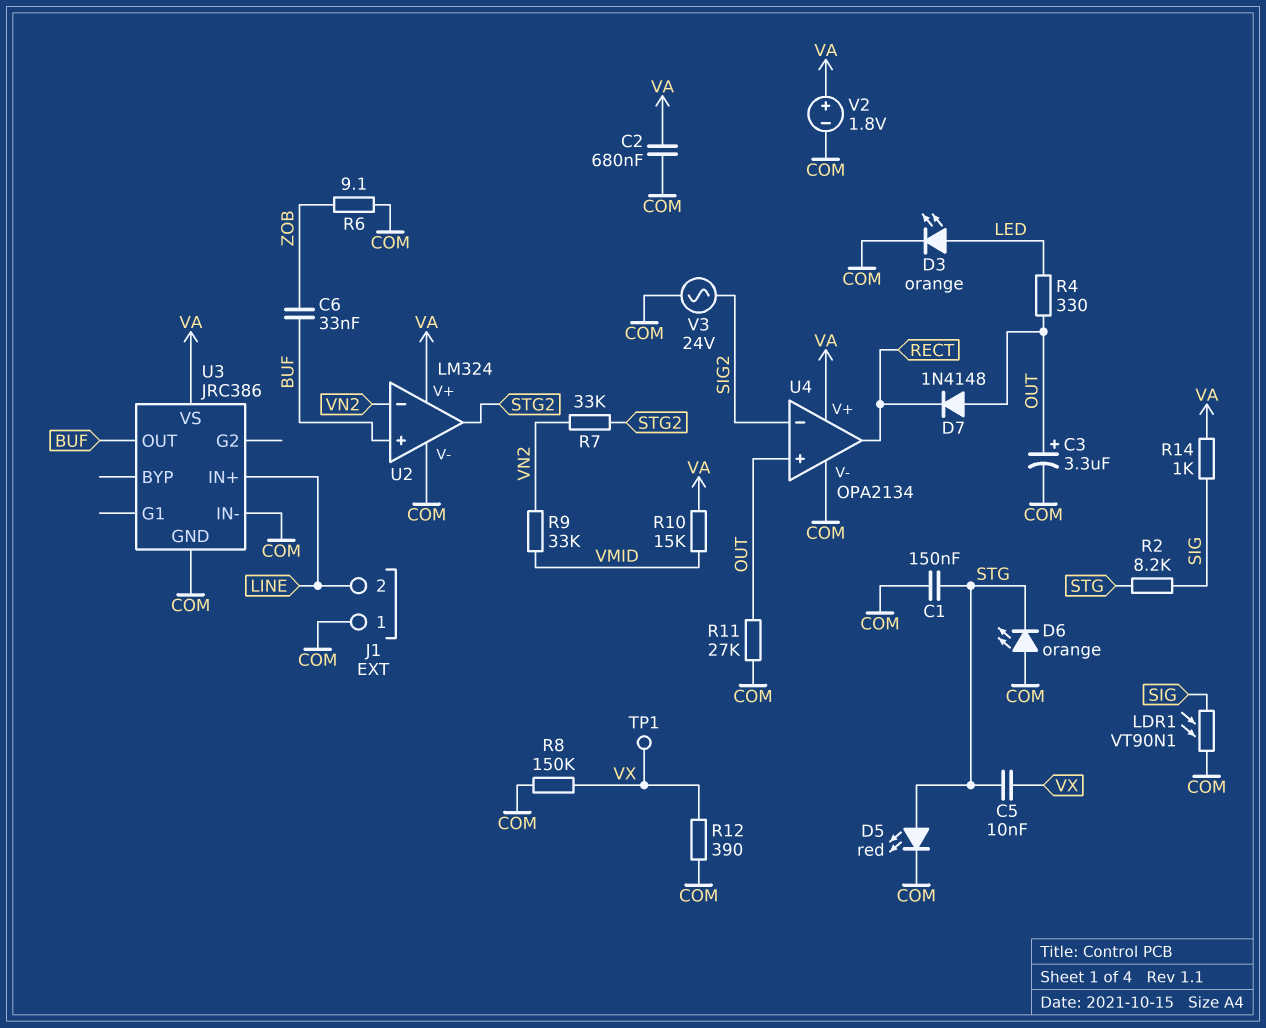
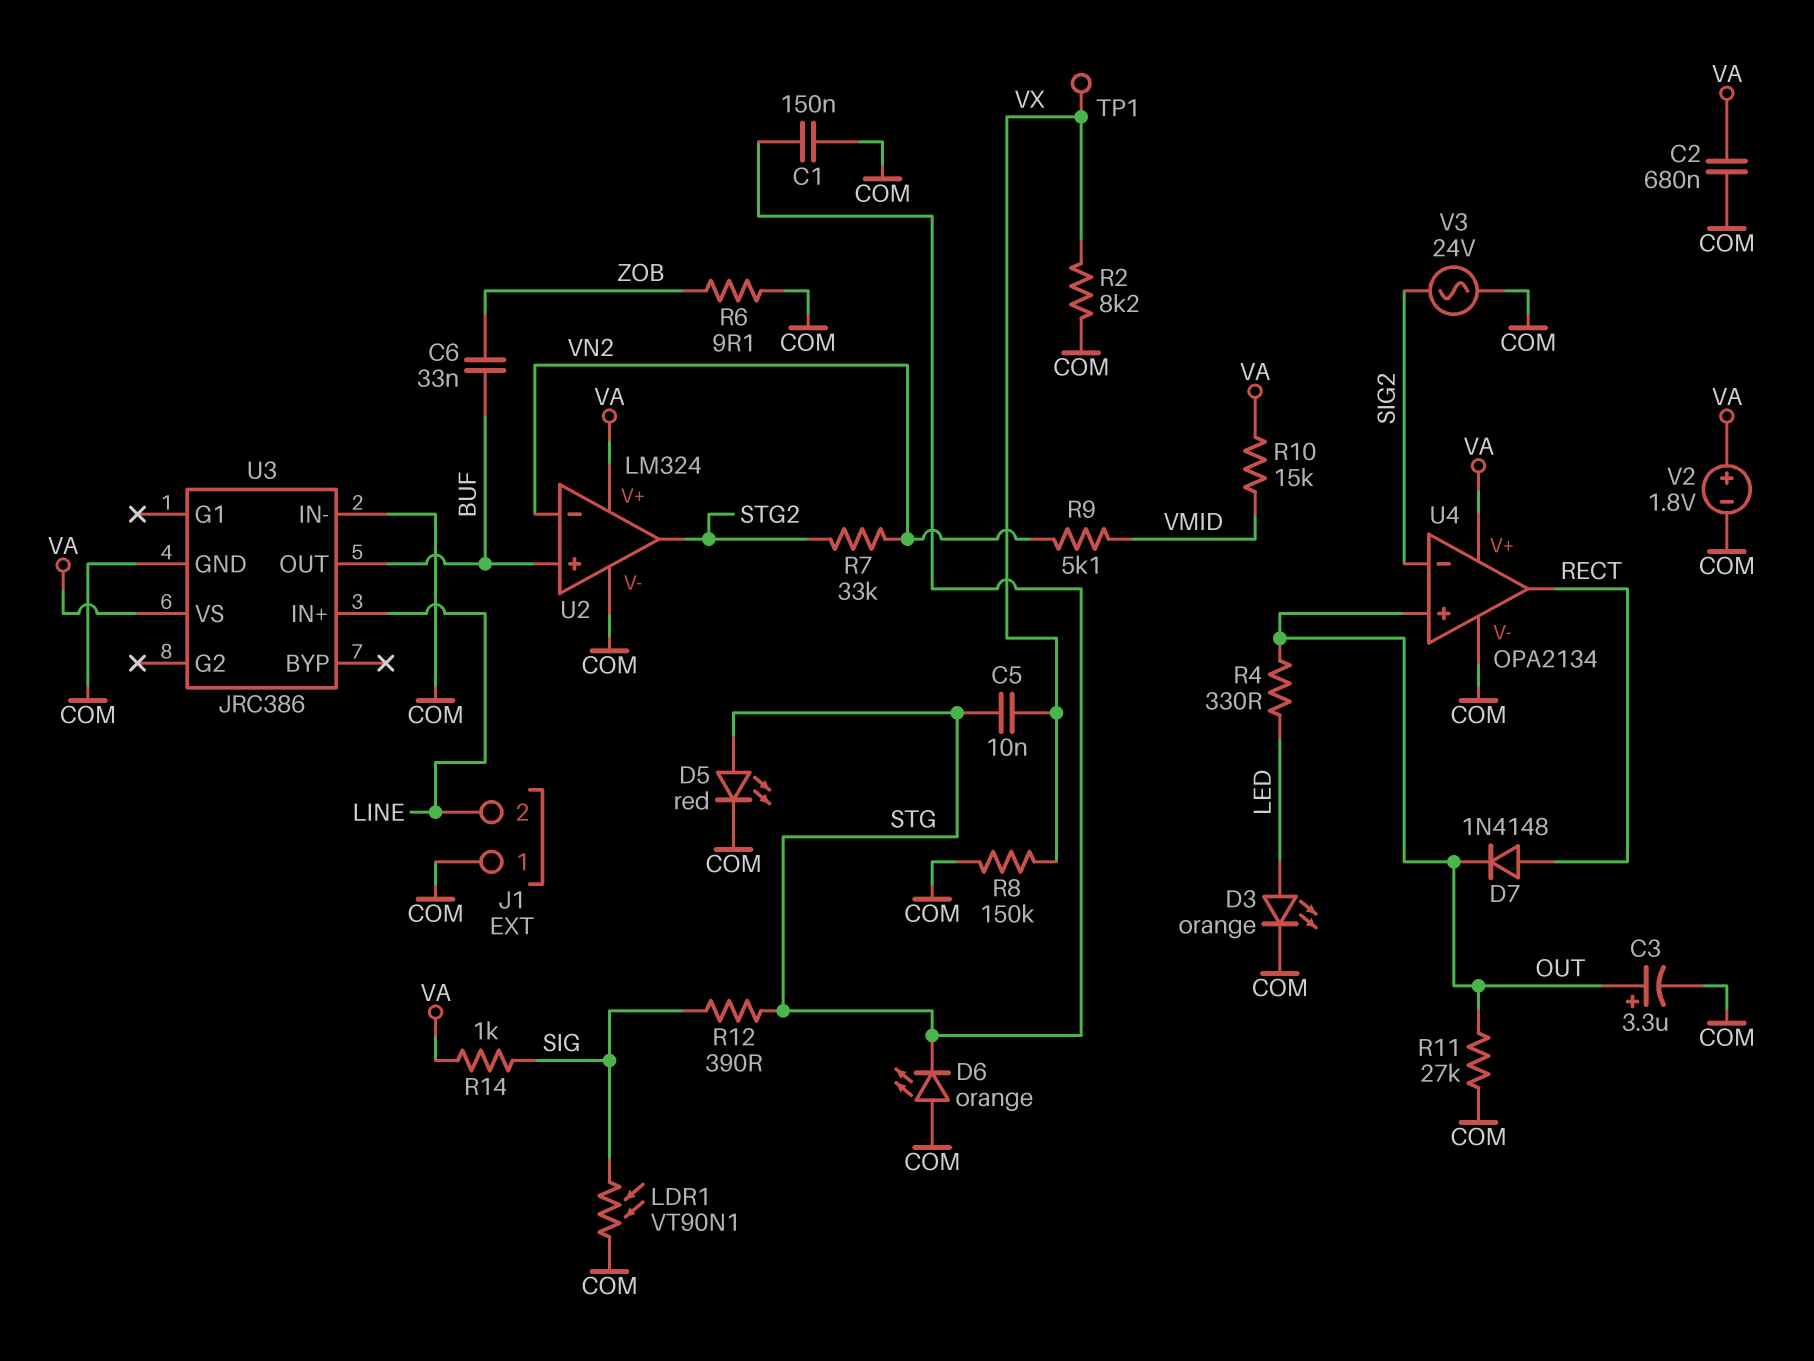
D7: diode 1N4148 (A OUT, K RECT) -> diode 1N4148 (A RECT, K OUT)
R2: 8.2k (SIG, STG) -> 8.2k (COM, VX)
R9: 33k (VMID, VN2) -> 5.1k (VMID, VN2)
R12: 390 (COM, VX) -> 390 (SIG, STG)

